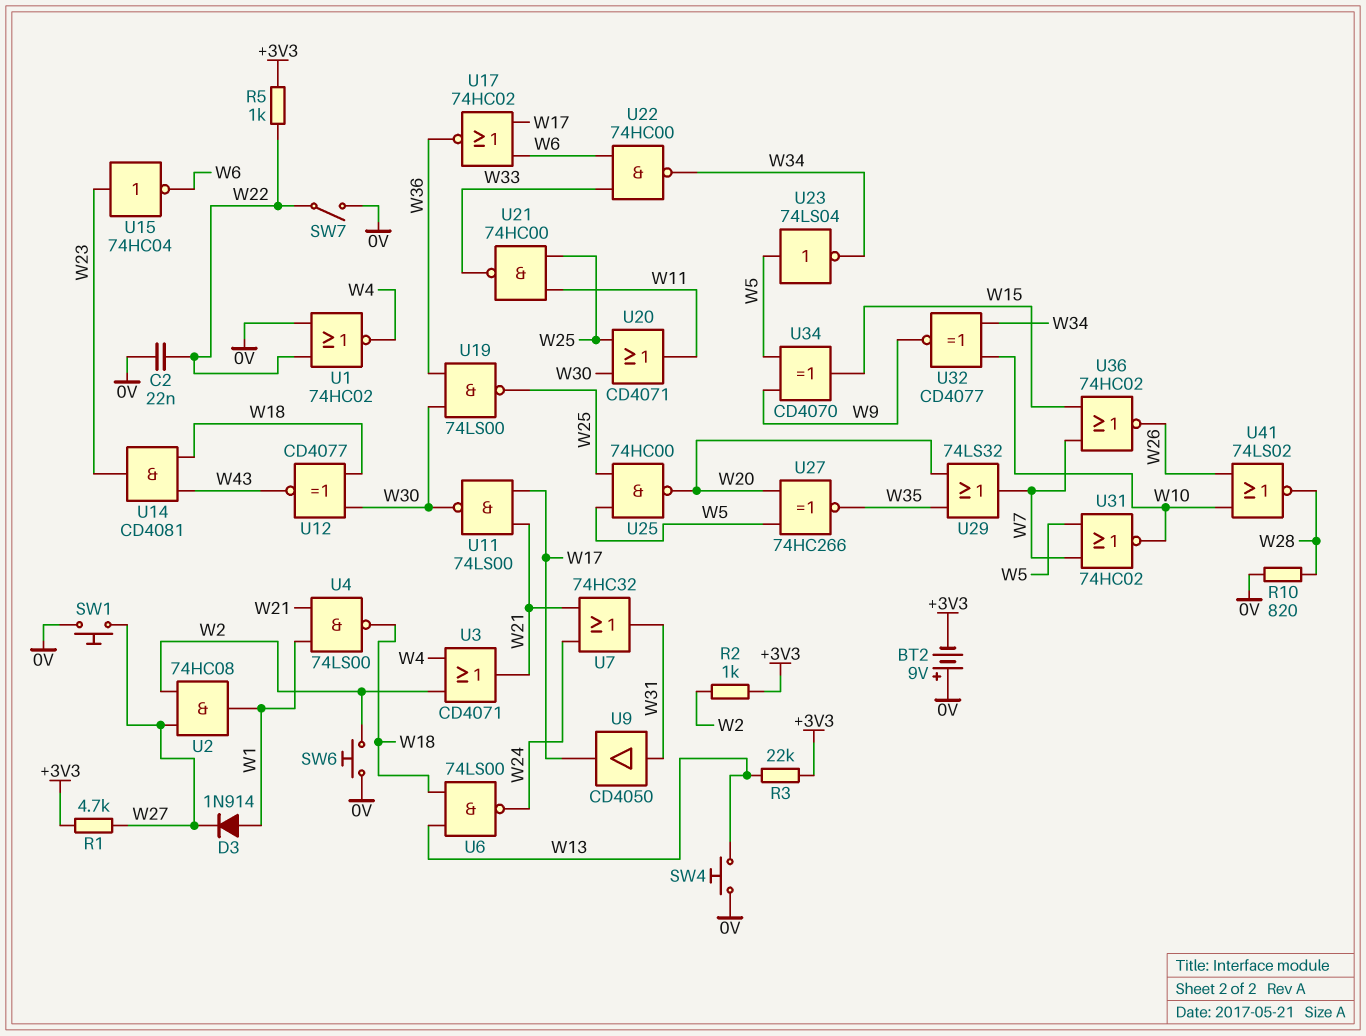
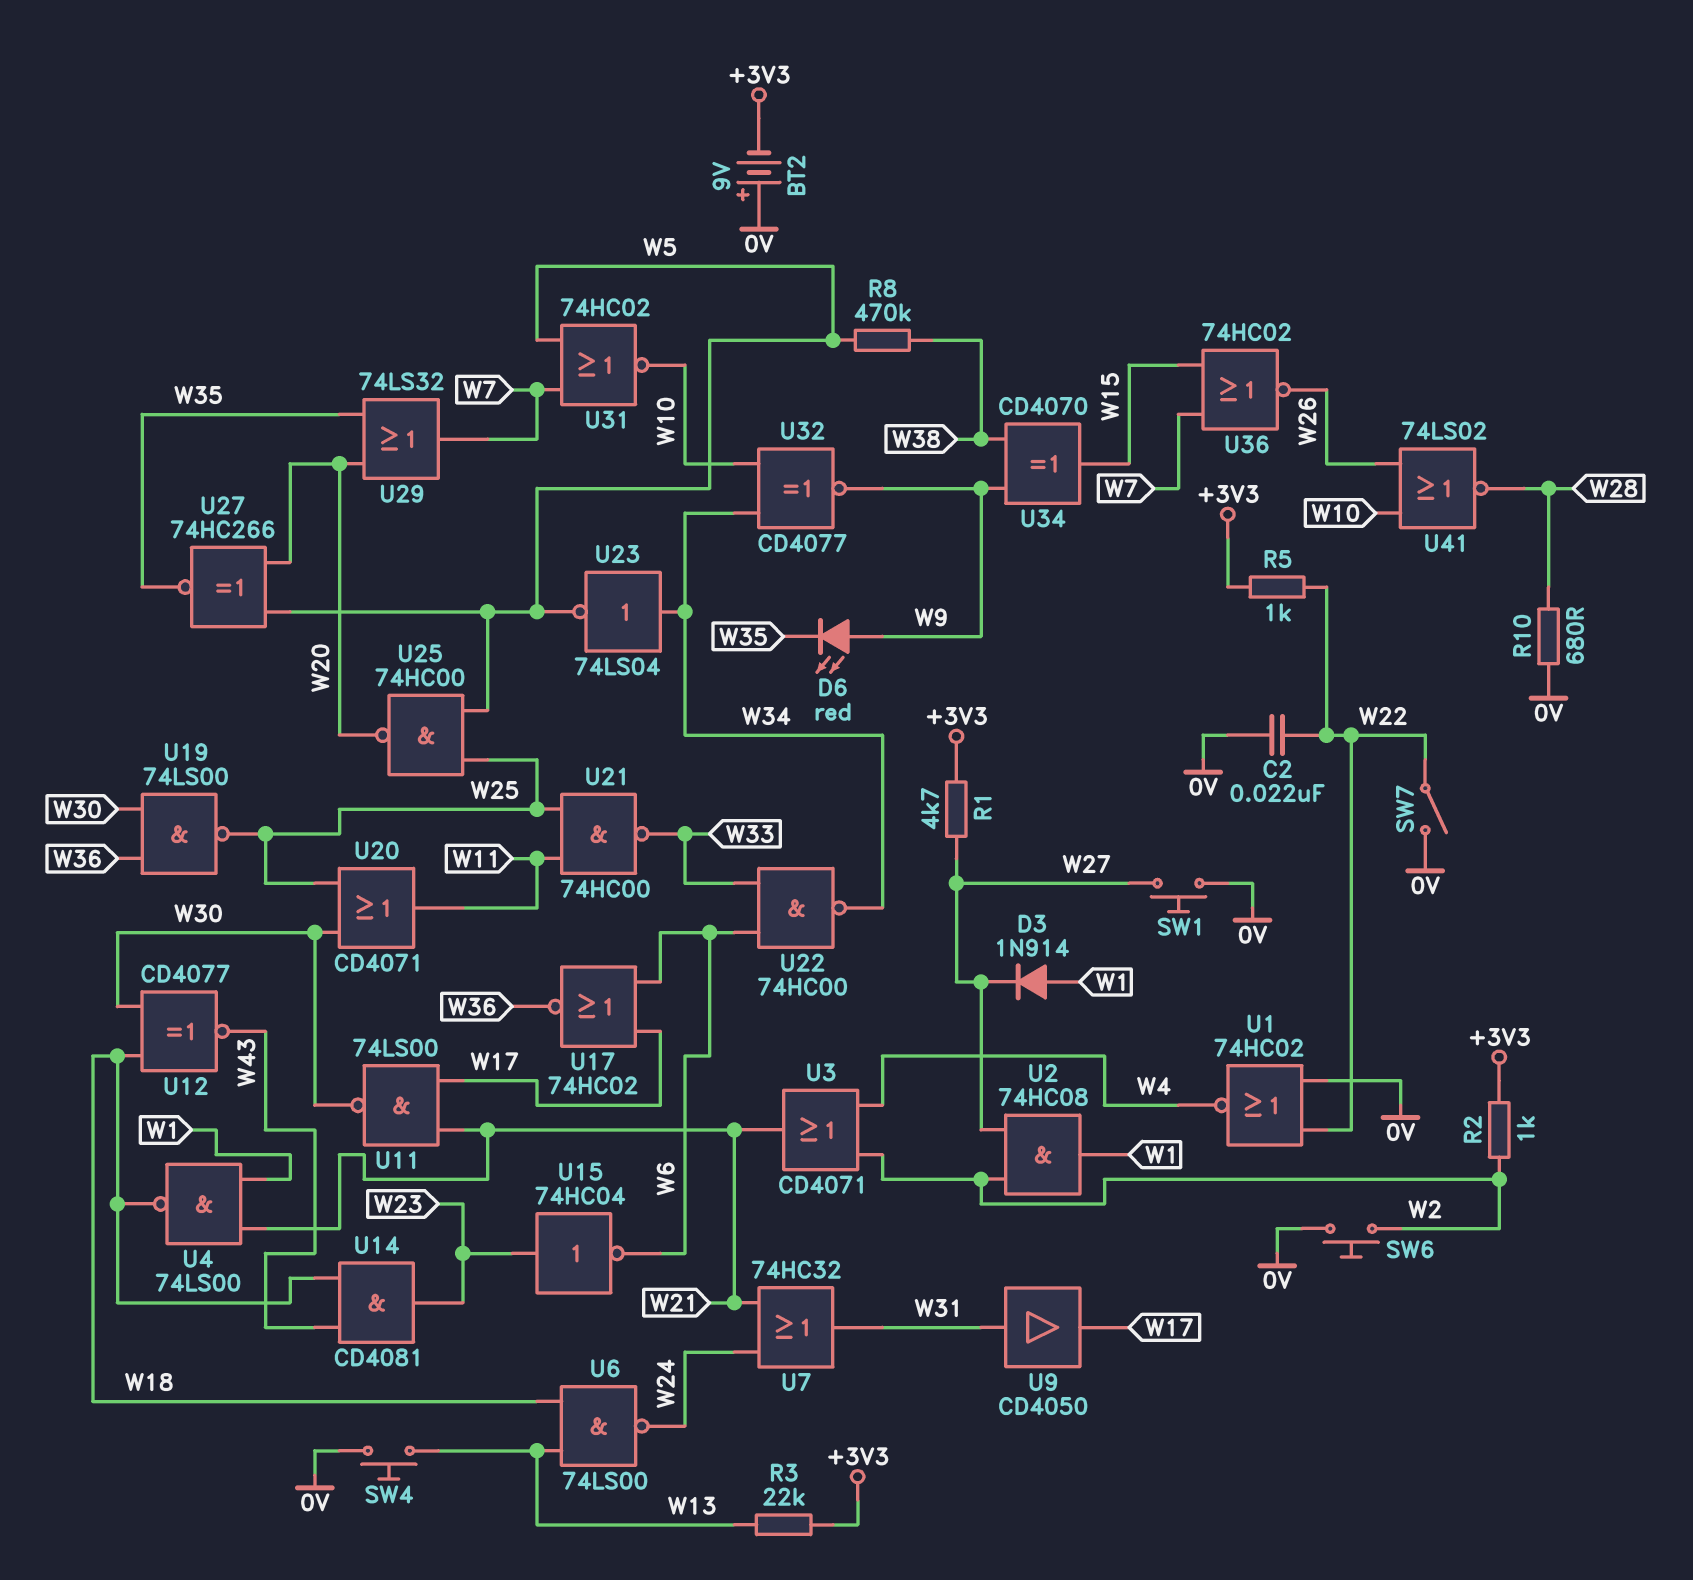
D6: none -> LED red (A W9, K W35)
R8: none -> 470k (W5, W38)
R10: 820 (0V, W28) -> 680 (0V, W28)
U23: NOT 74LS04 (in W5, out W34) -> NOT 74LS04 (in W34, out W5)
U34: XOR CD4070 (in W5, in W9, out W15) -> XOR CD4070 (in W9, in W38, out W15)

